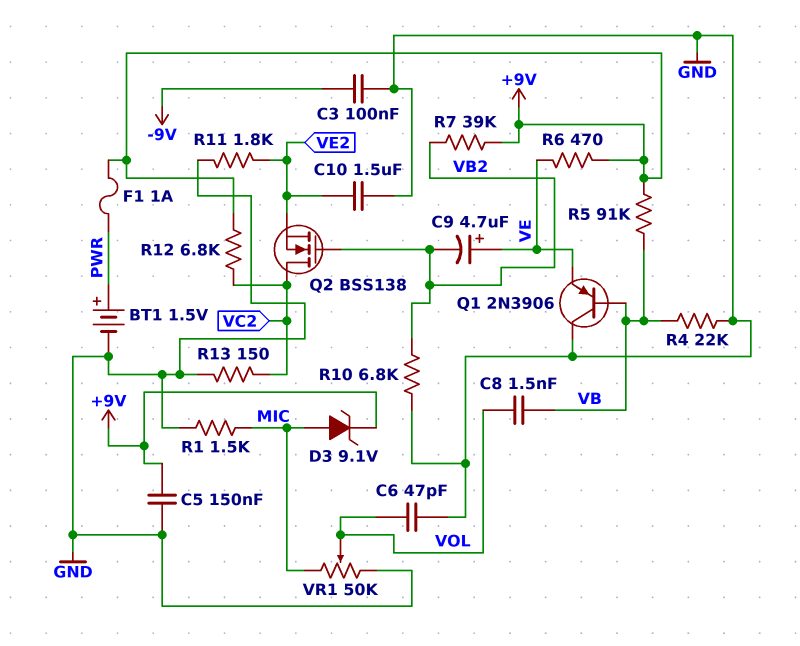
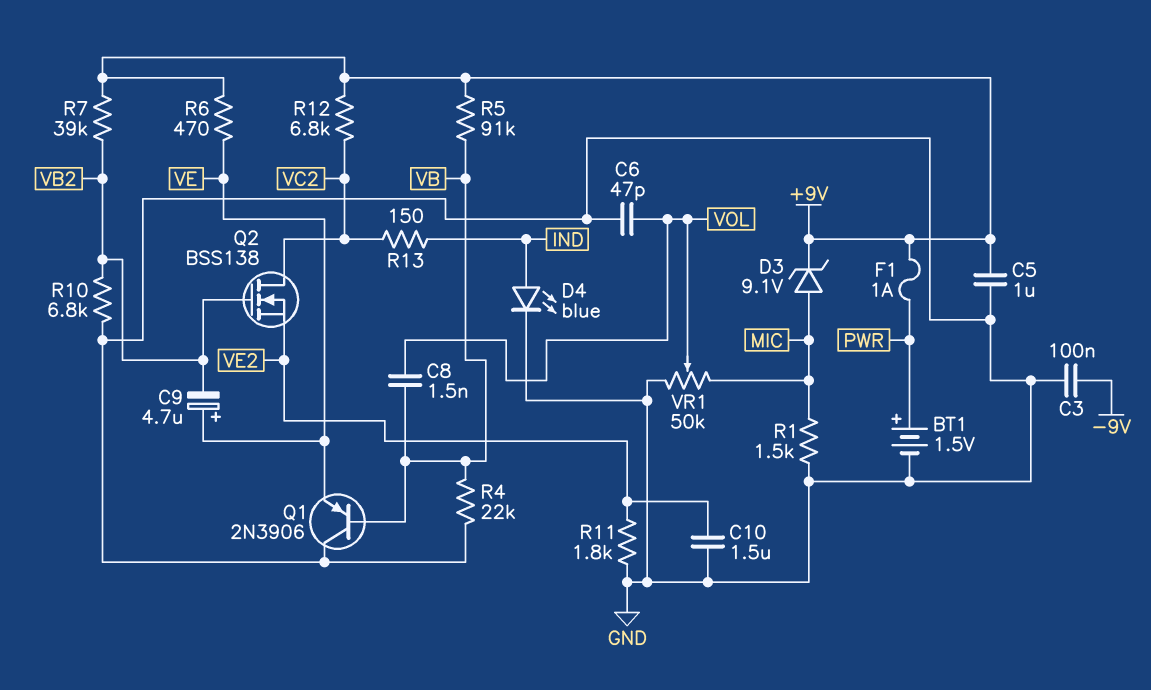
C5: 150nF (+9V, GND) -> 1uF (+9V, GND)
D4: none -> LED blue (A IND, K GND)
R13: 150 (GND, VC2) -> 150 (IND, VC2)

